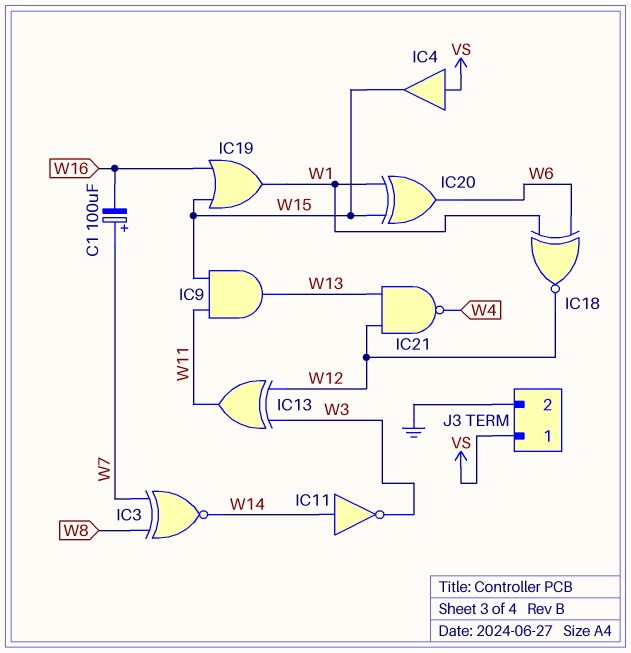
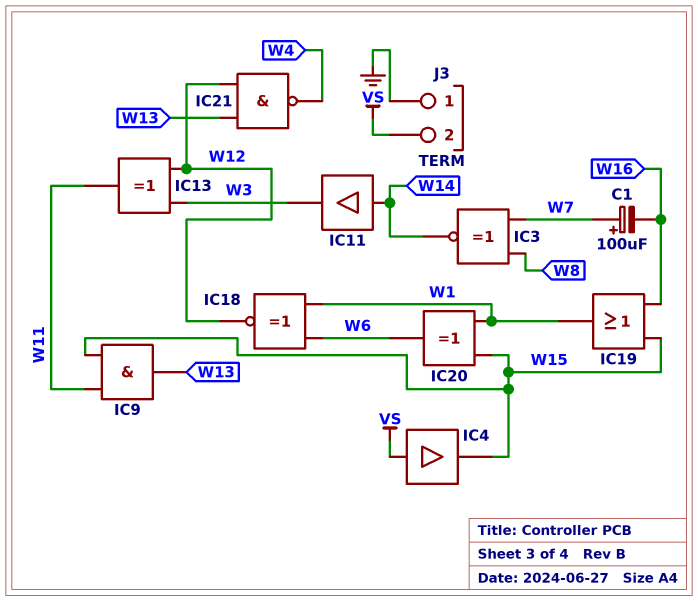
IC11: NOT (in W14, out W3) -> buffer (in W14, out W3)
J3 pin 1: VS -> GND
J3 pin 2: GND -> VS

